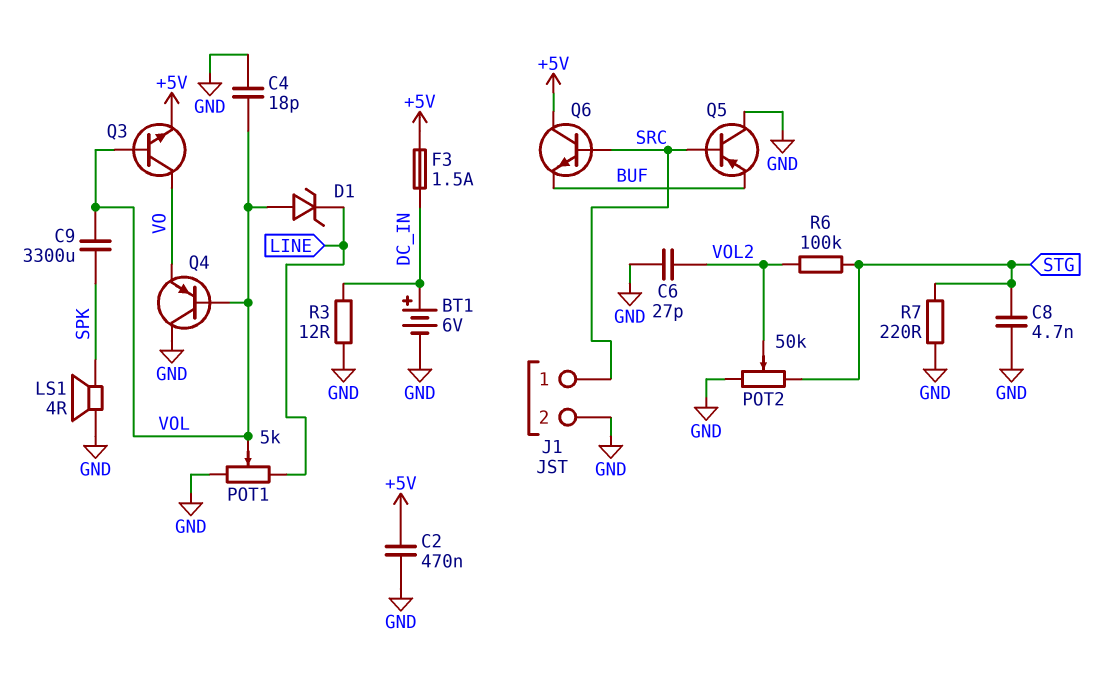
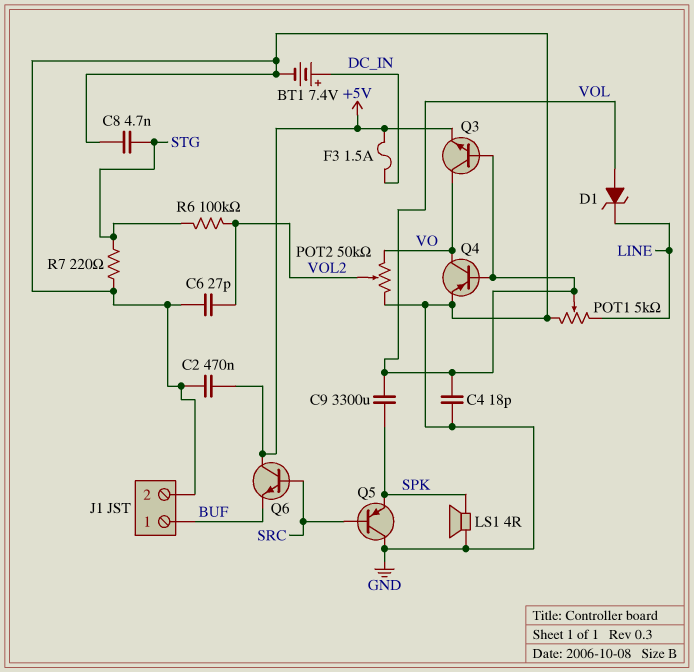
BT1: 6V (plus DC_IN, minus GND) -> 7.4V (plus DC_IN, minus GND)
J1 pin 1: SRC -> BUF
POT2: 50k (GND, STG, wiper VOL2) -> 50k (GND, VO, wiper VOL2)
Q4: PNP (B VOL, C GND, E VO) -> PNP (B VOL, C VO, E GND)
Q5: PNP (B SRC, C GND, E BUF) -> PNP (B SRC, C GND, E SPK)
R3: 12 (DC_IN, GND) -> none

